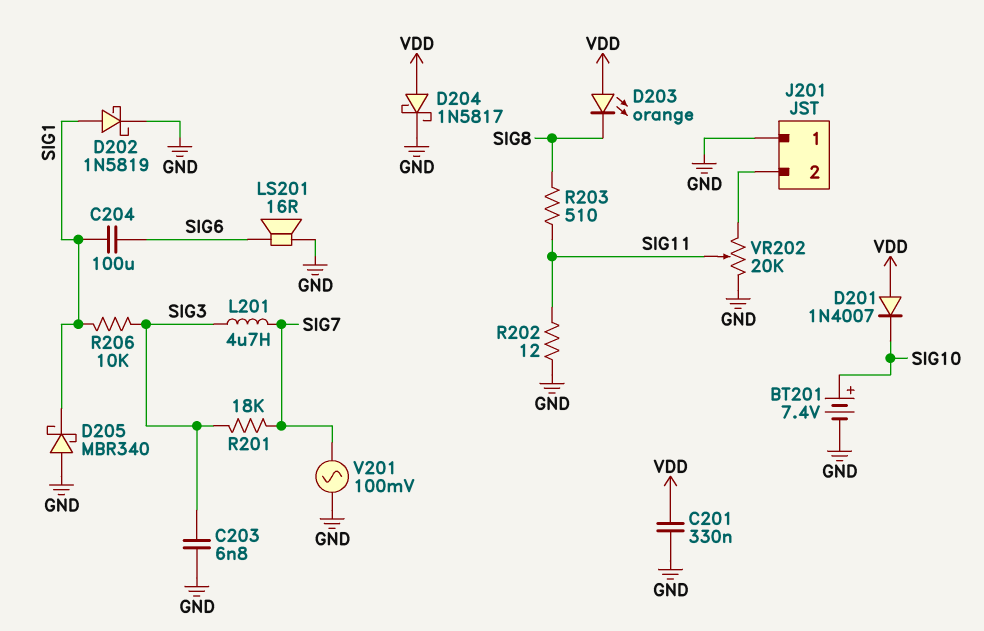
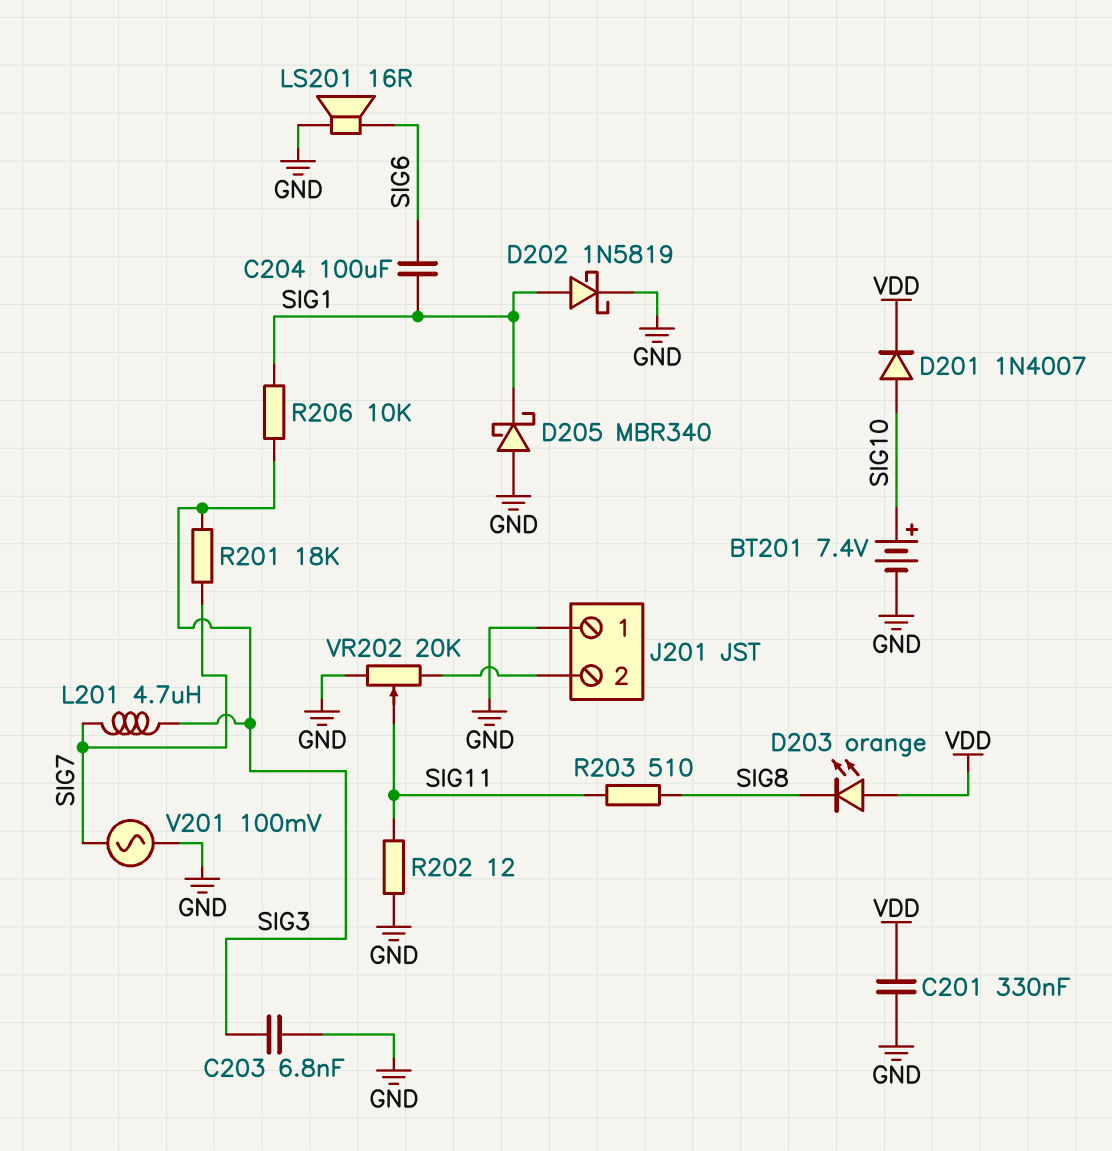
D201: diode 1N4007 (A VDD, K SIG10) -> diode 1N4007 (A SIG10, K VDD)
D204: schottky 1N5817 (A VDD, K GND) -> none

